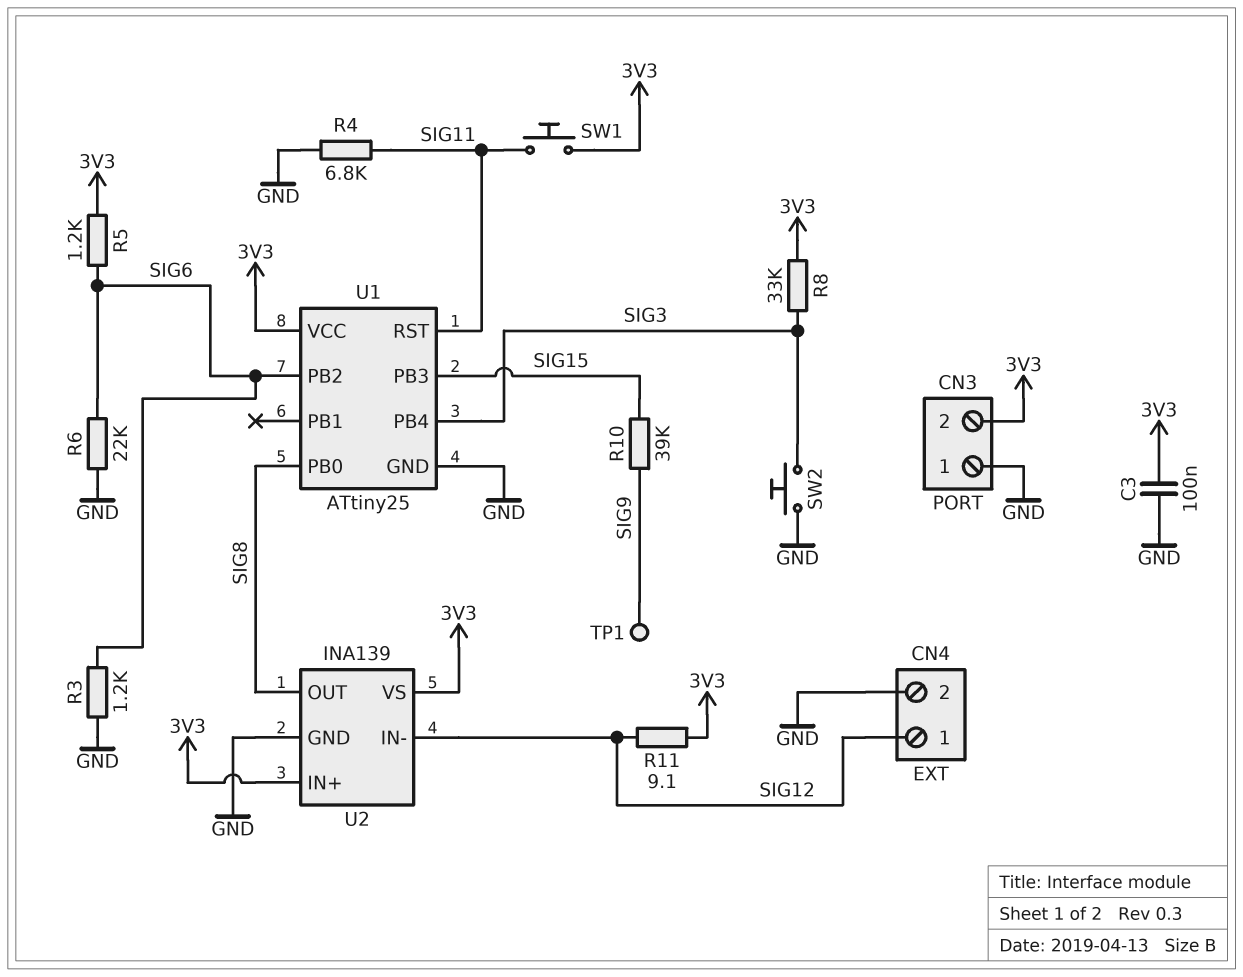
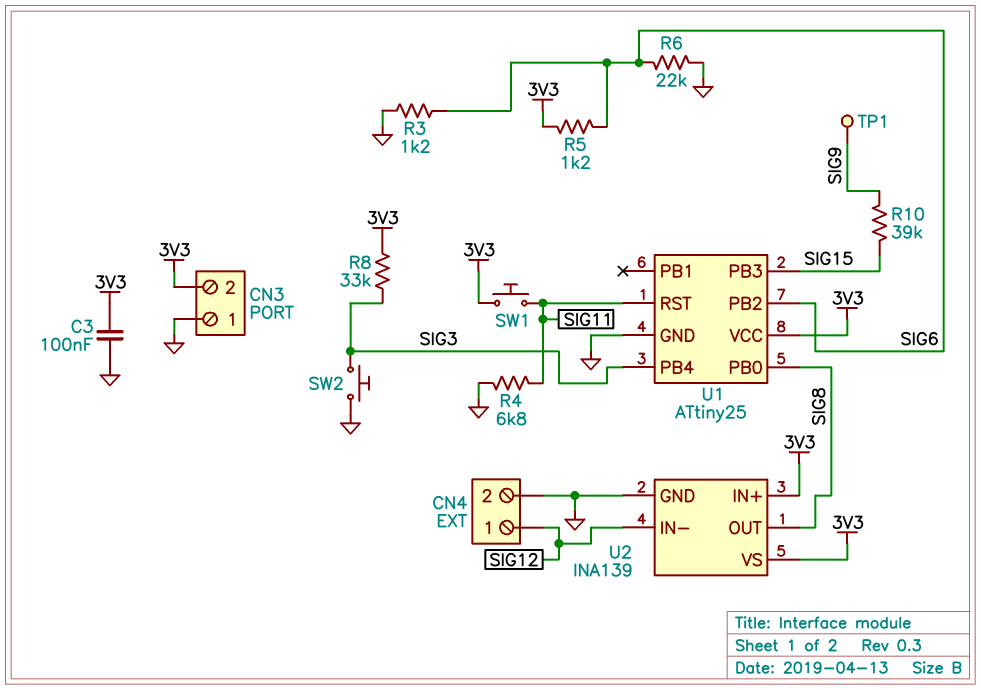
R11: 9.1 (3V3, SIG12) -> none

